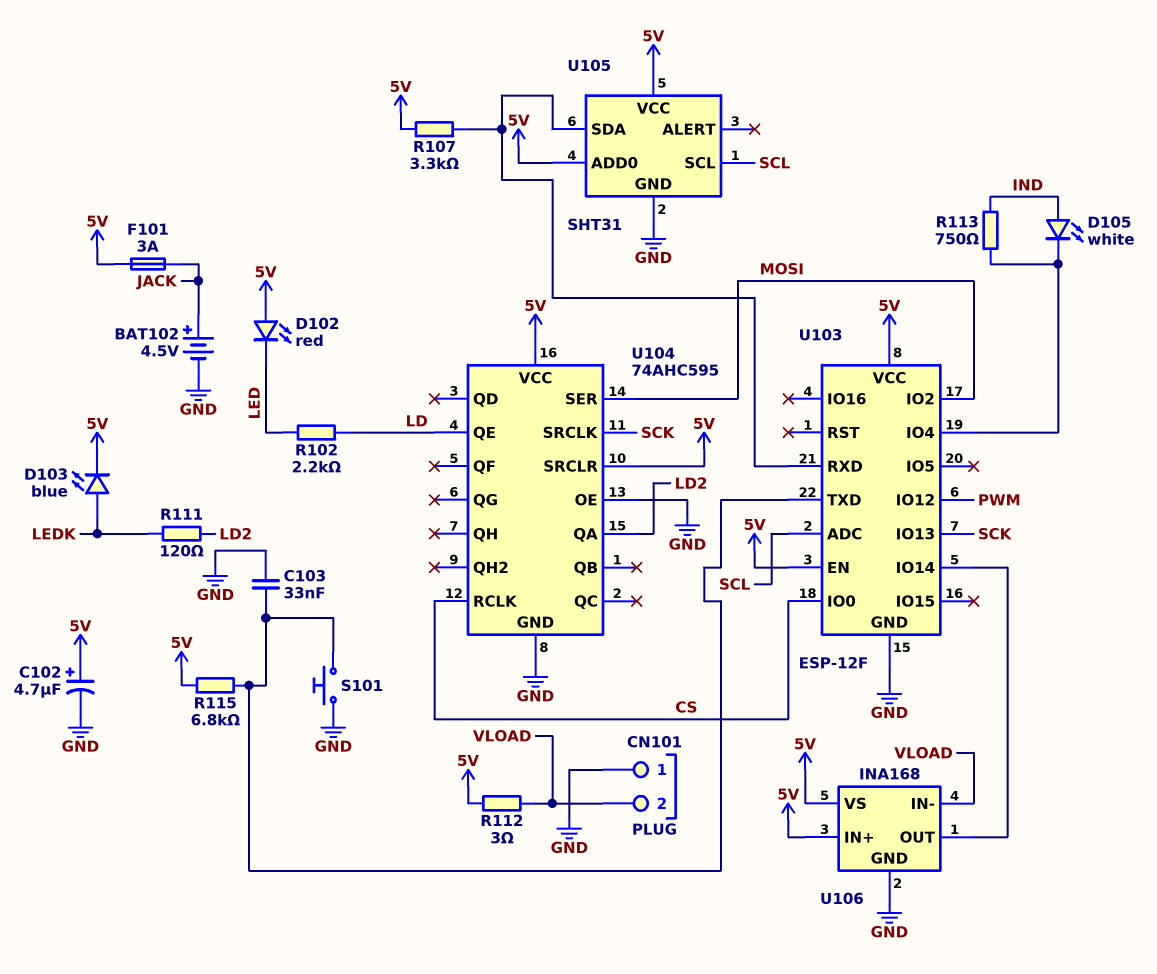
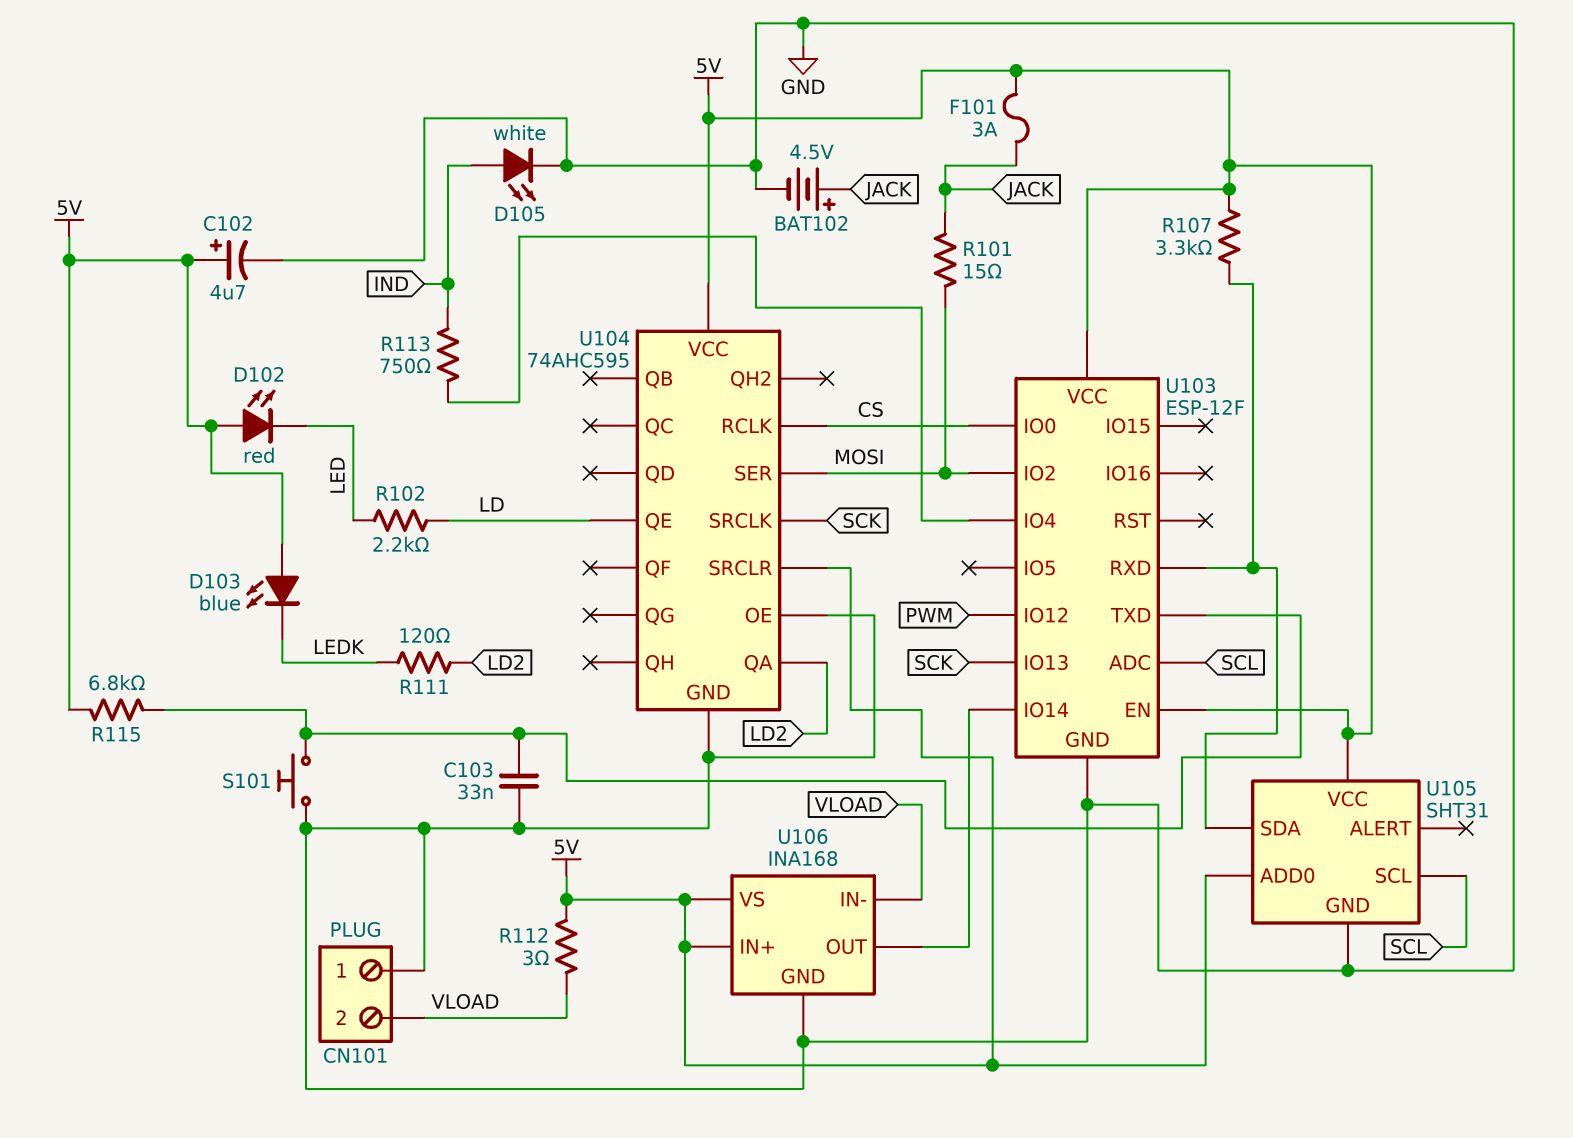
D103: LED blue (A LEDK, K 5V) -> LED blue (A 5V, K LEDK)
D105: LED white (A IND, K U103/IO4) -> LED white (A IND, K GND)
R101: none -> 15 (JACK, MOSI)

